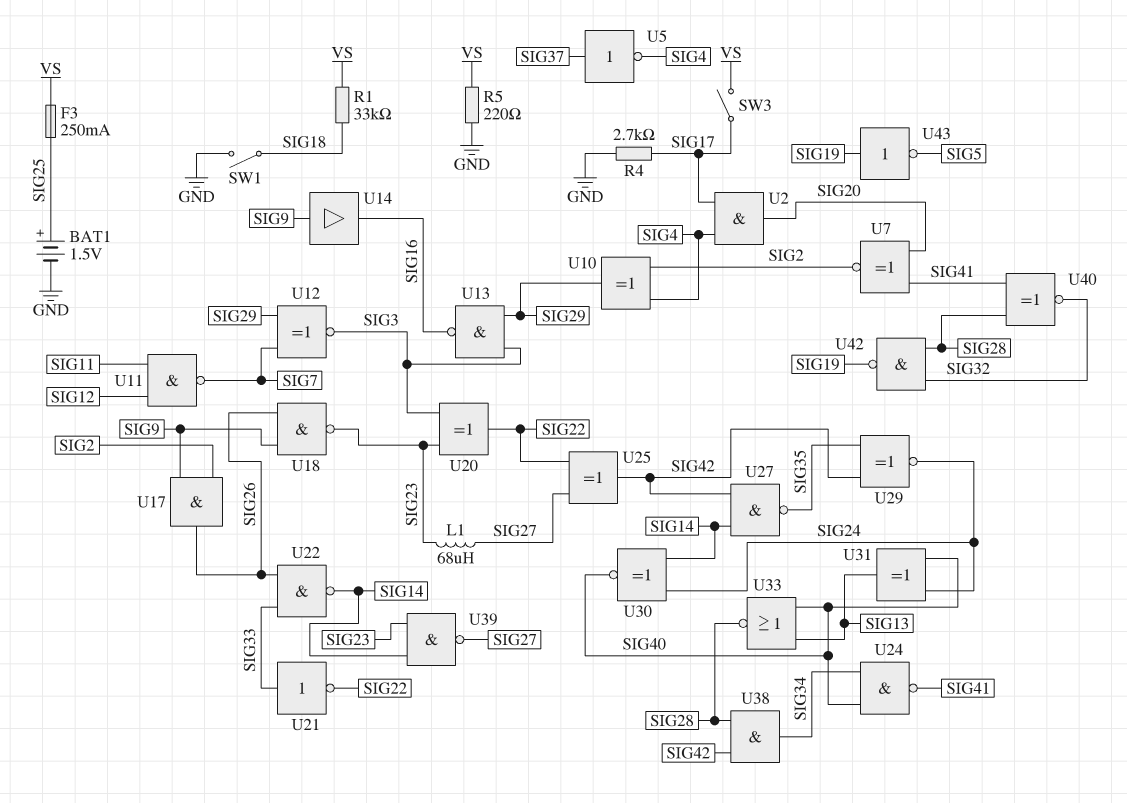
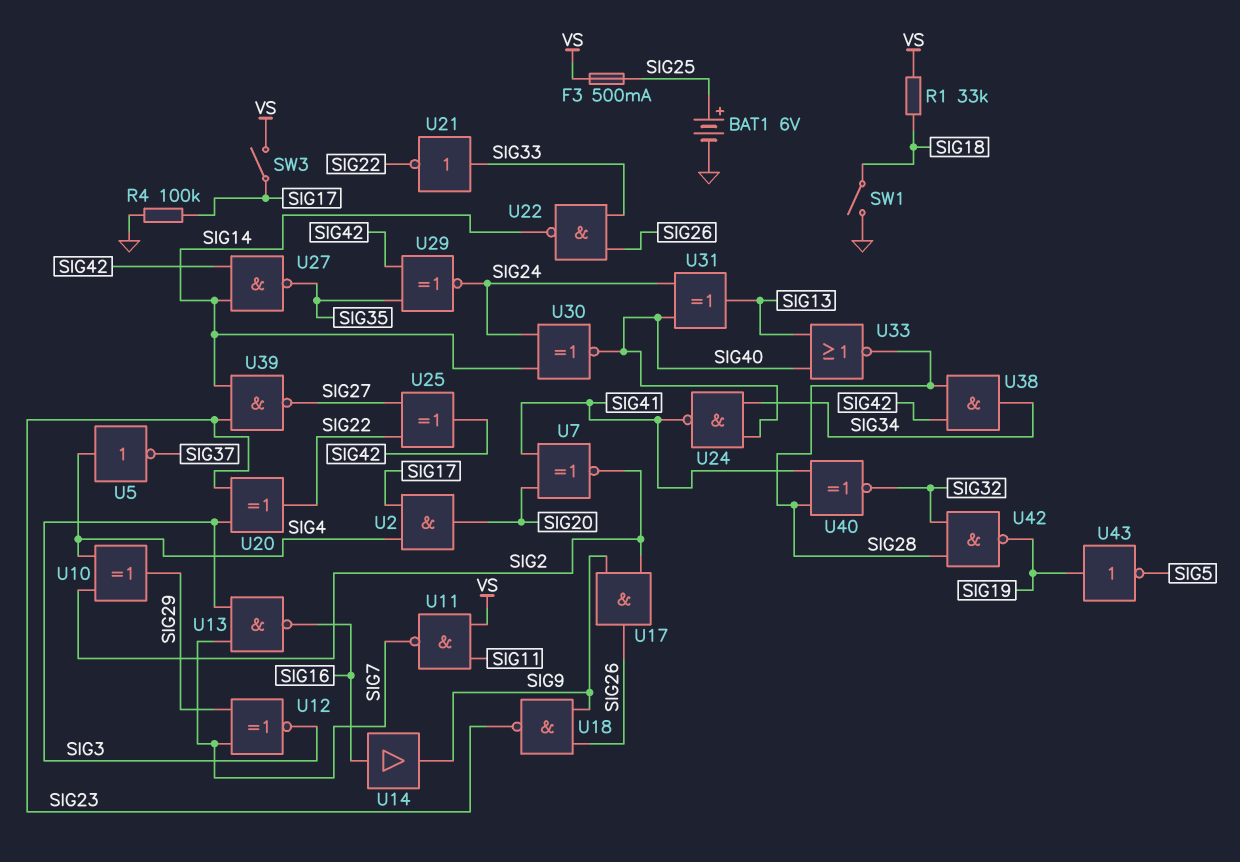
BAT1: 1.5V (plus SIG25, minus GND) -> 6V (plus SIG25, minus GND)
F3: 250mA (SIG25, VS) -> 500mA (SIG25, VS)
L1: 68uH (SIG23, SIG27) -> none
R4: 2.7k (GND, SIG17) -> 100k (GND, SIG17)
R5: 220 (GND, VS) -> none
U5: NOT (in SIG37, out SIG4) -> NOT (in SIG4, out SIG37)
U11: NAND (in SIG11, in SIG12, out SIG7) -> NAND (in SIG11, in VS, out SIG7)
U13: NAND (in SIG3, in SIG29, out SIG16) -> NAND (in SIG3, in SIG7, out SIG16)
U14: buffer (in SIG9, out SIG16) -> buffer (in SIG16, out SIG9)

